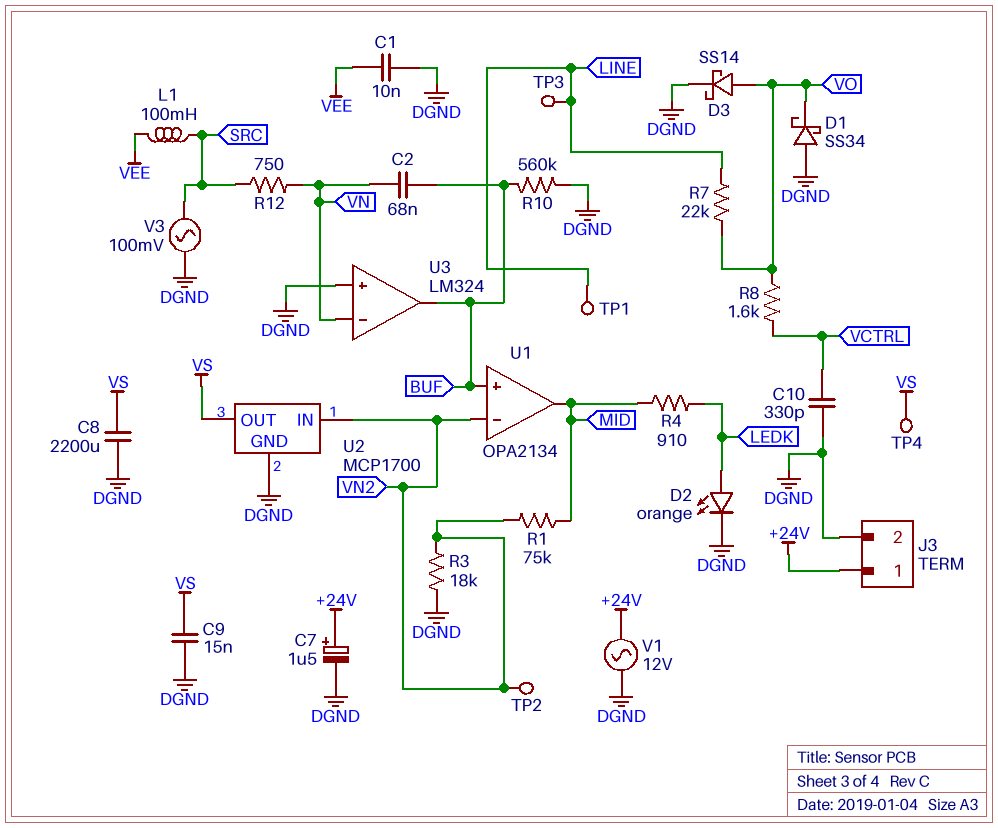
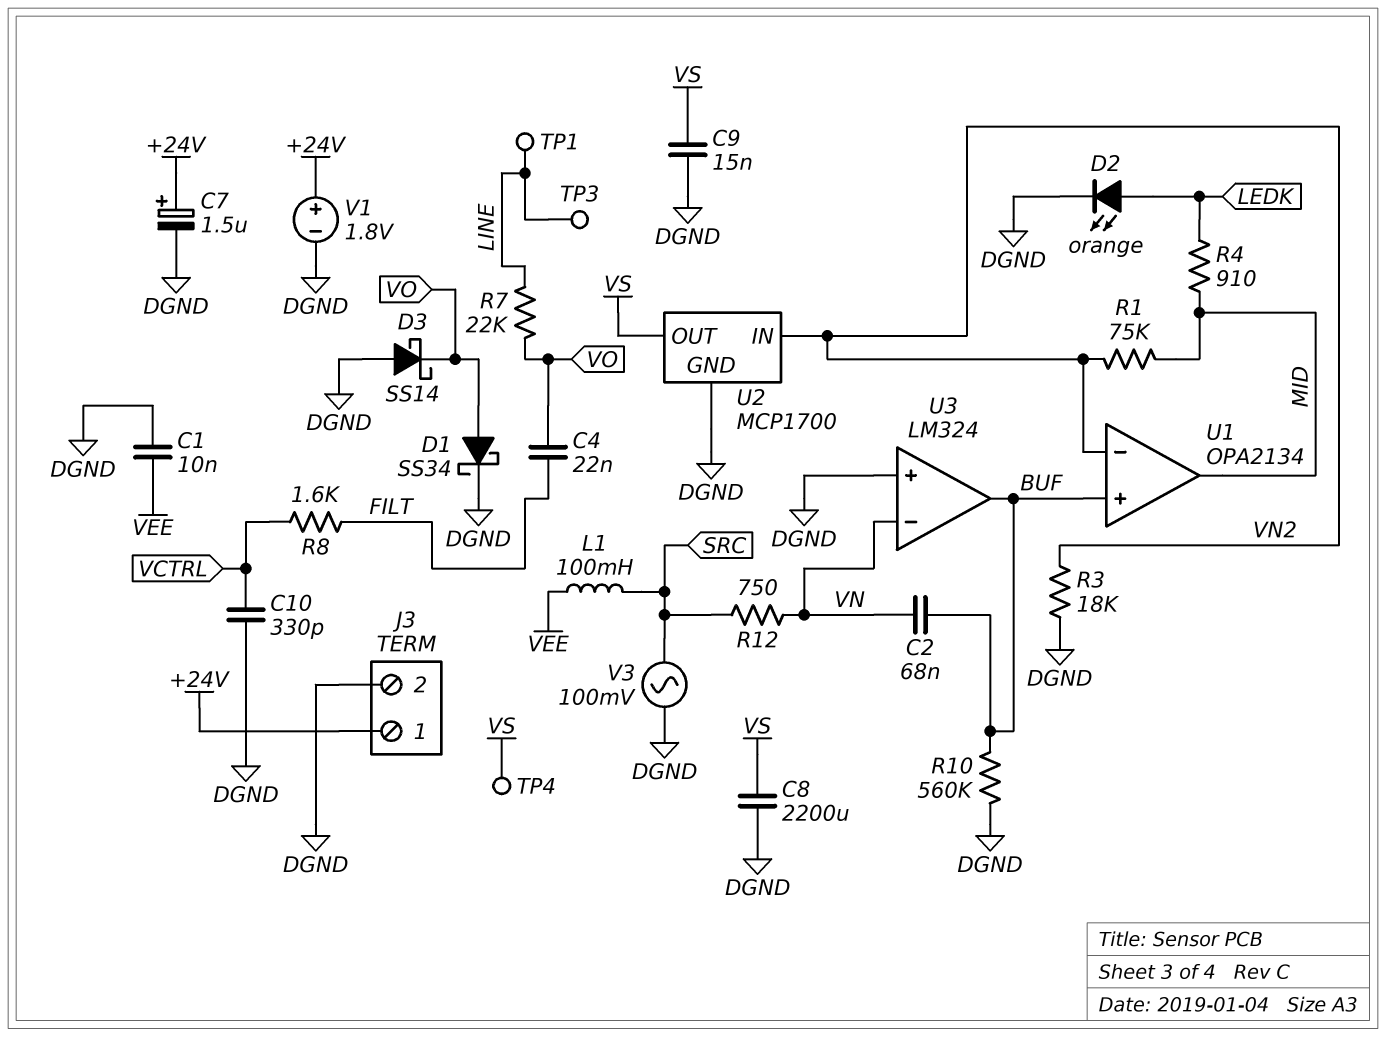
C4: none -> 22nF (FILT, VO)
D1: schottky SS34 (A DGND, K VO) -> schottky SS34 (A VO, K DGND)
D3: schottky SS14 (A VO, K DGND) -> schottky SS14 (A DGND, K VO)
R8: 1.6k (VCTRL, VO) -> 1.6k (FILT, VCTRL)
TP2: test point (VN2) -> none
V1: AC 12V (+24V, DGND) -> 1.8V (plus +24V, minus DGND)

